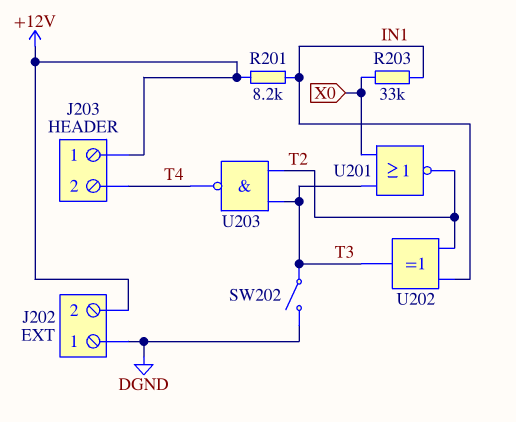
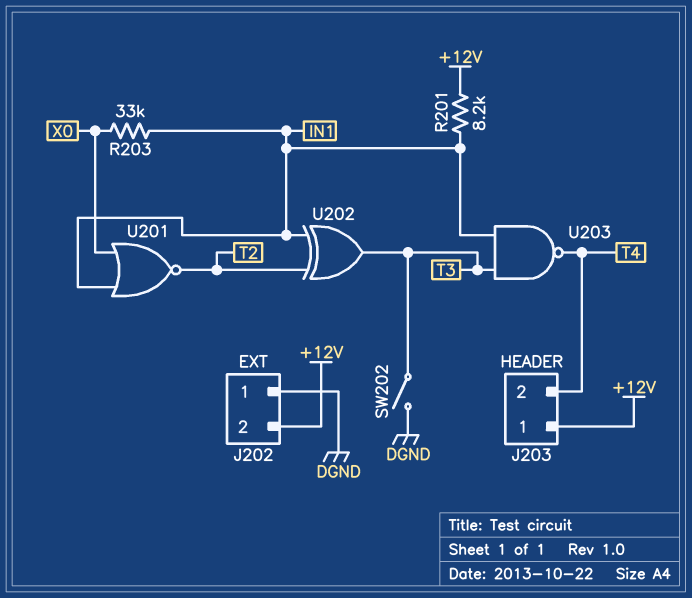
U201: NOR (in T3, in X0, out T2) -> NOR (in IN1, in X0, out T2)
U203: NAND (in T2, in T3, out T4) -> NAND (in IN1, in T3, out T4)

